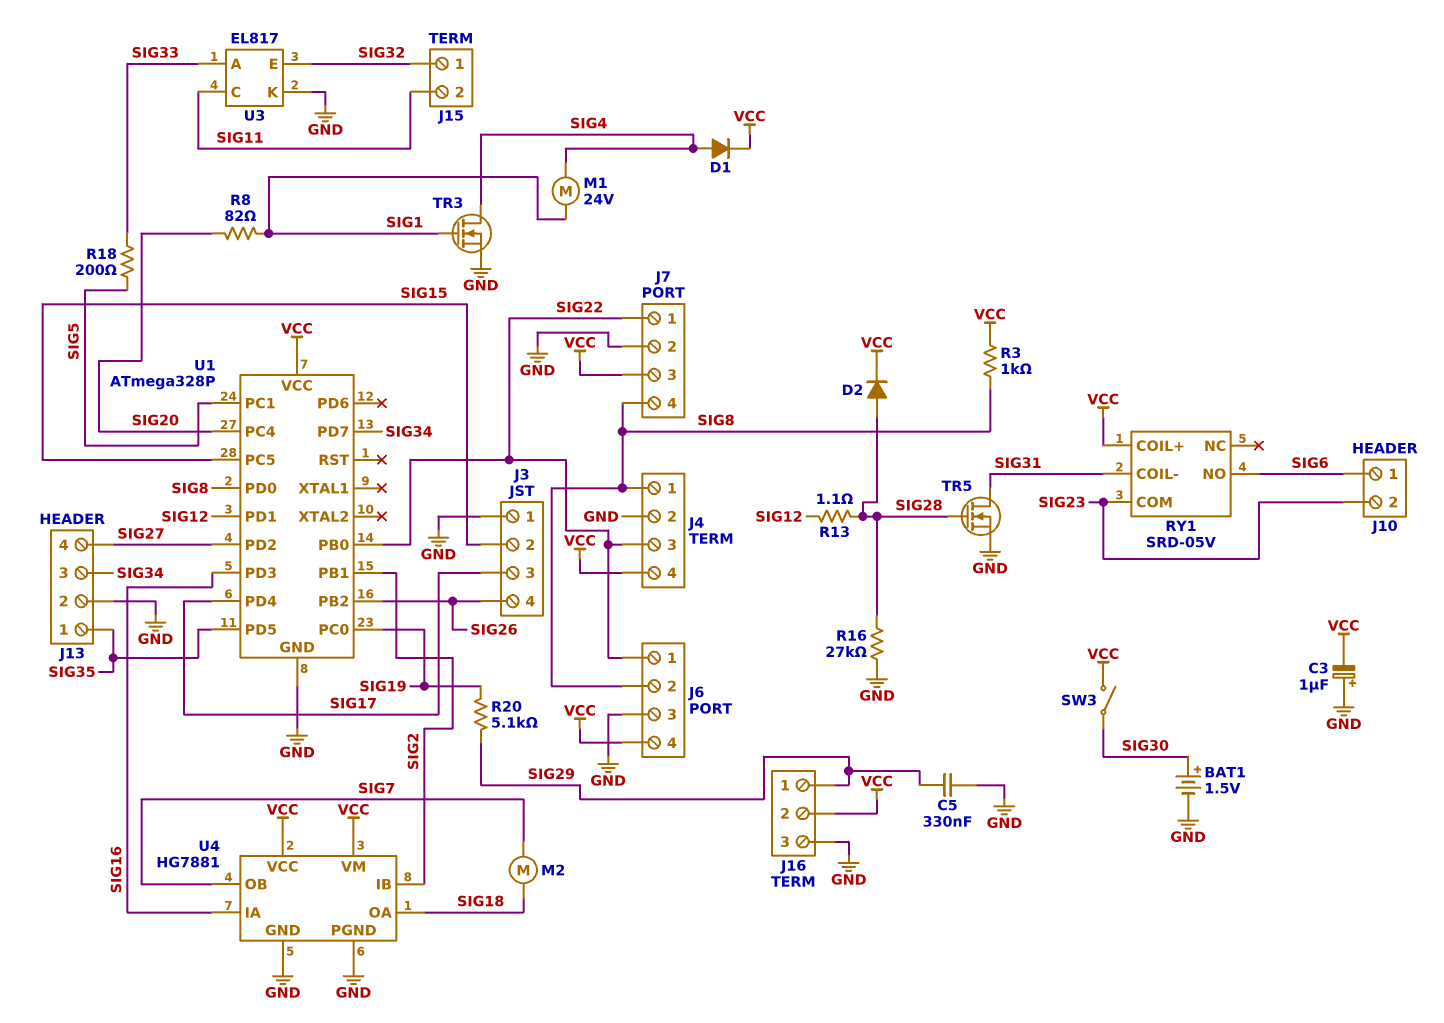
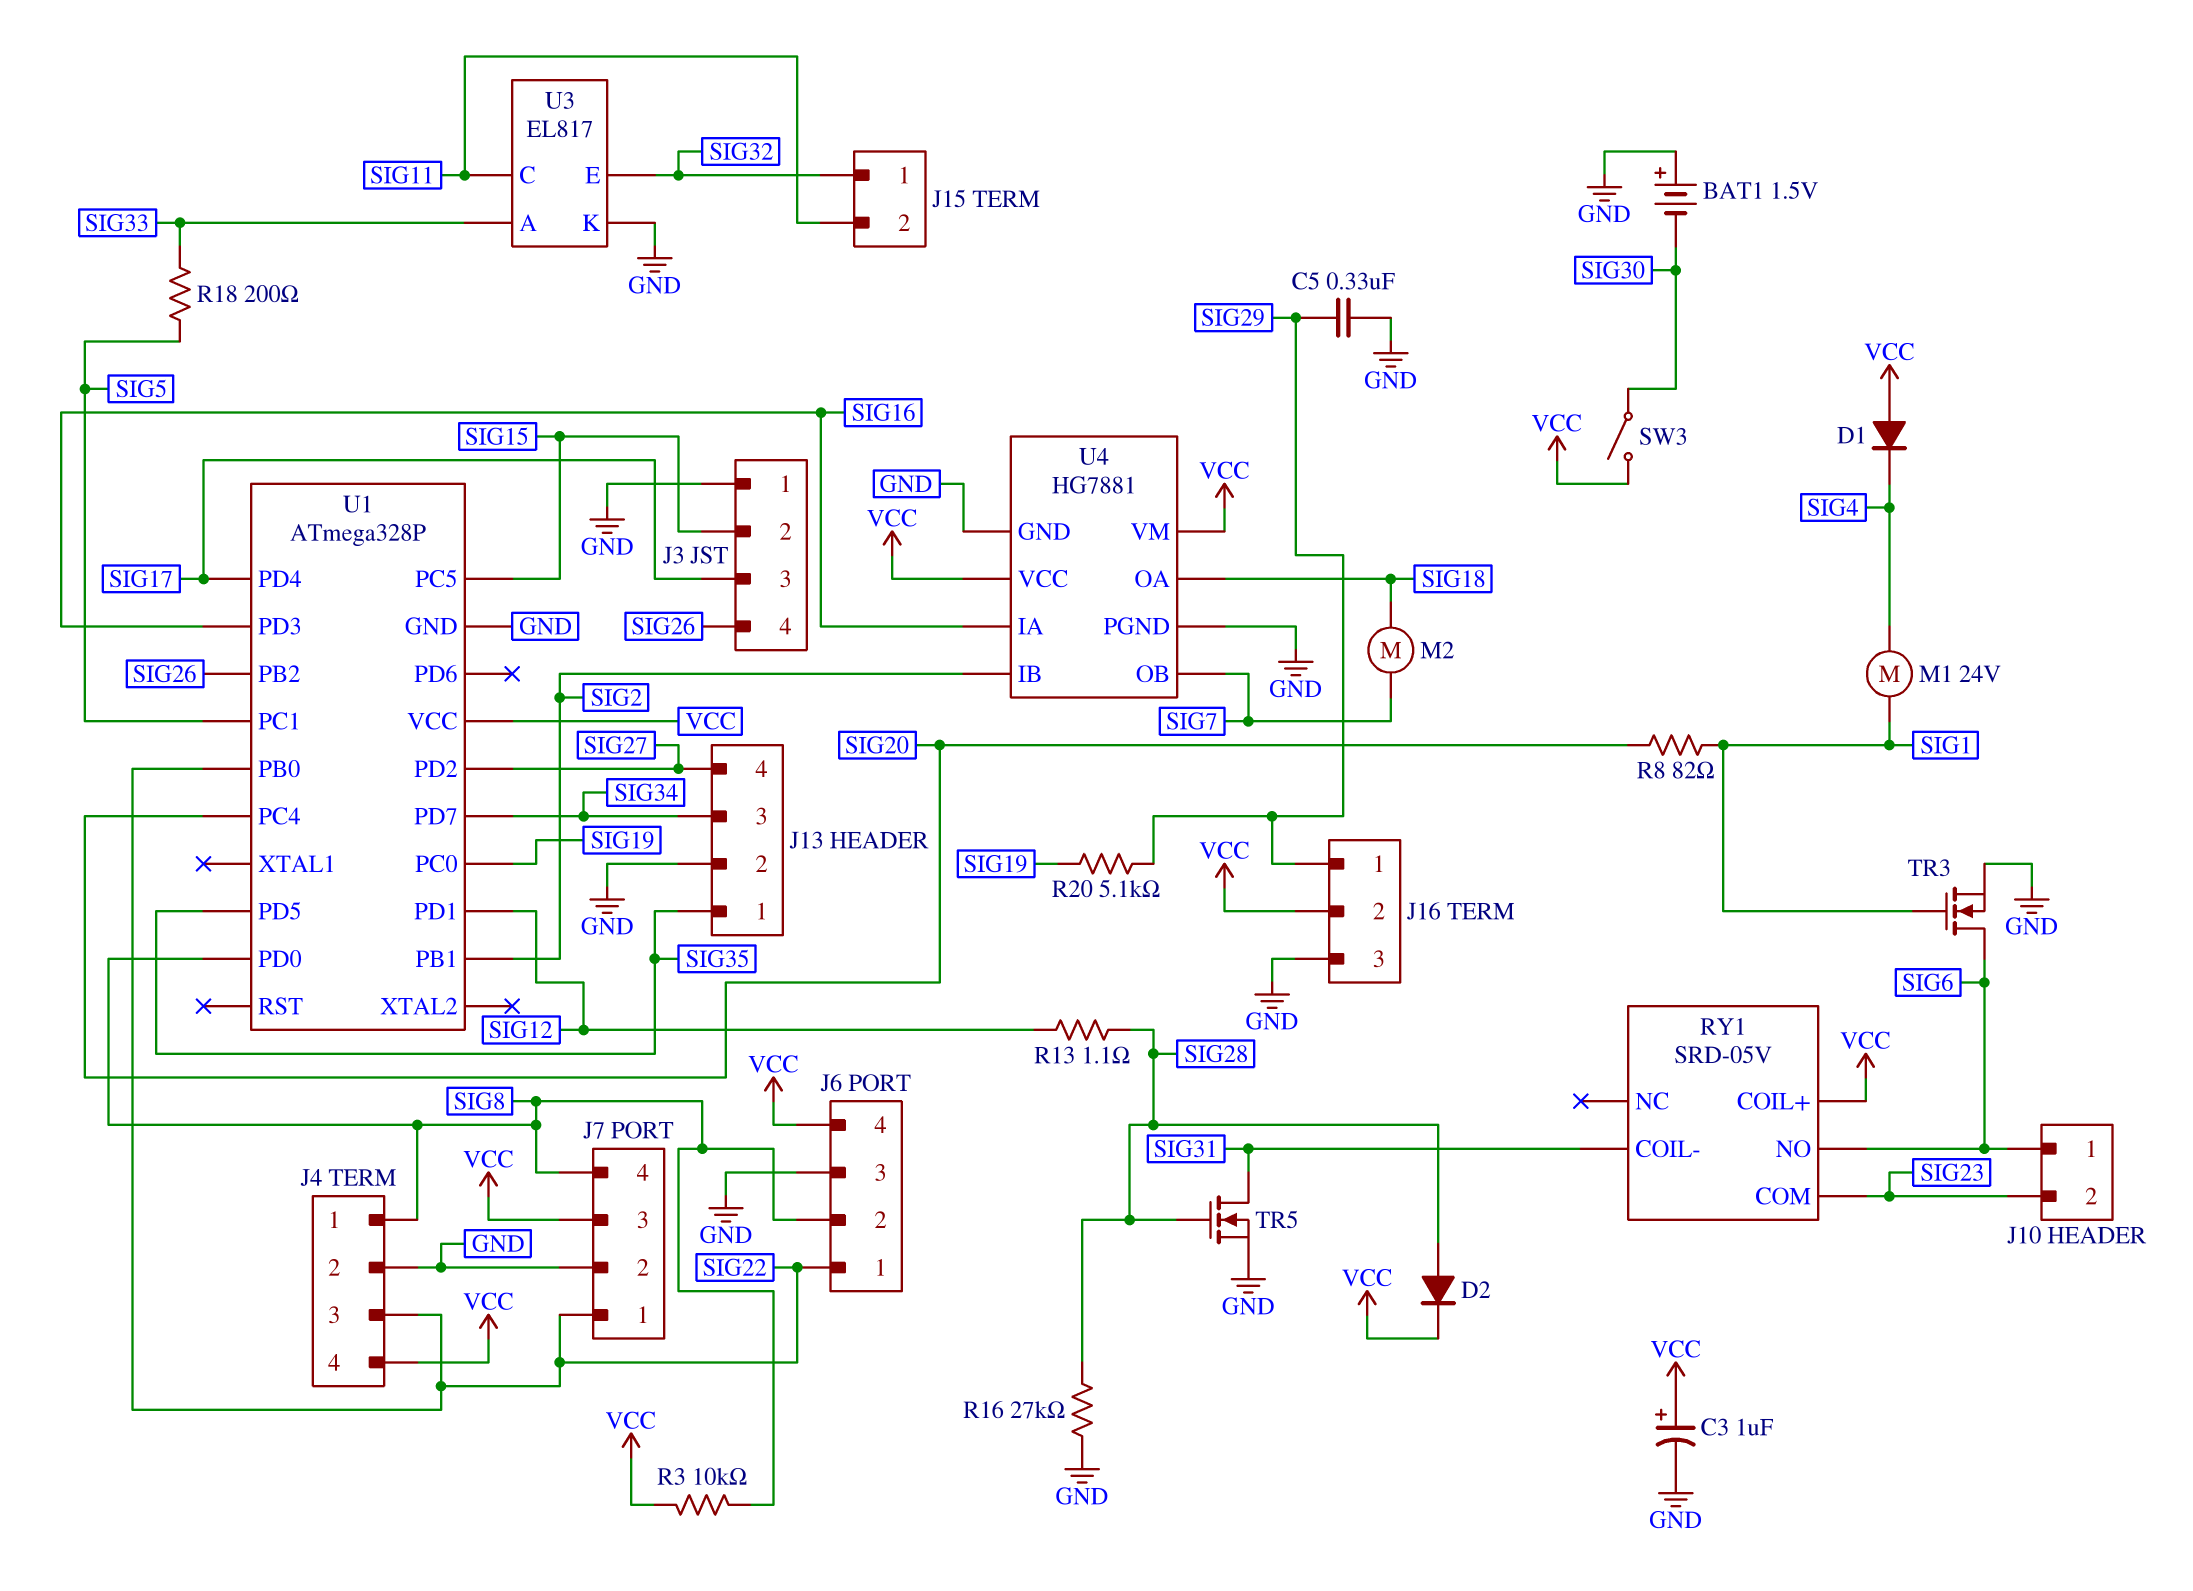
BAT1: 1.5V (plus SIG30, minus GND) -> 1.5V (plus GND, minus SIG30)
C3: 1uF (plus GND, minus VCC) -> 1uF (plus VCC, minus GND)
D1: diode (A SIG4, K VCC) -> diode (A VCC, K SIG4)
R3: 1k (SIG8, VCC) -> 10k (SIG8, VCC)
TR3: NMOS (G SIG1, D SIG4, S GND) -> NMOS (G SIG1, D SIG6, S GND)

